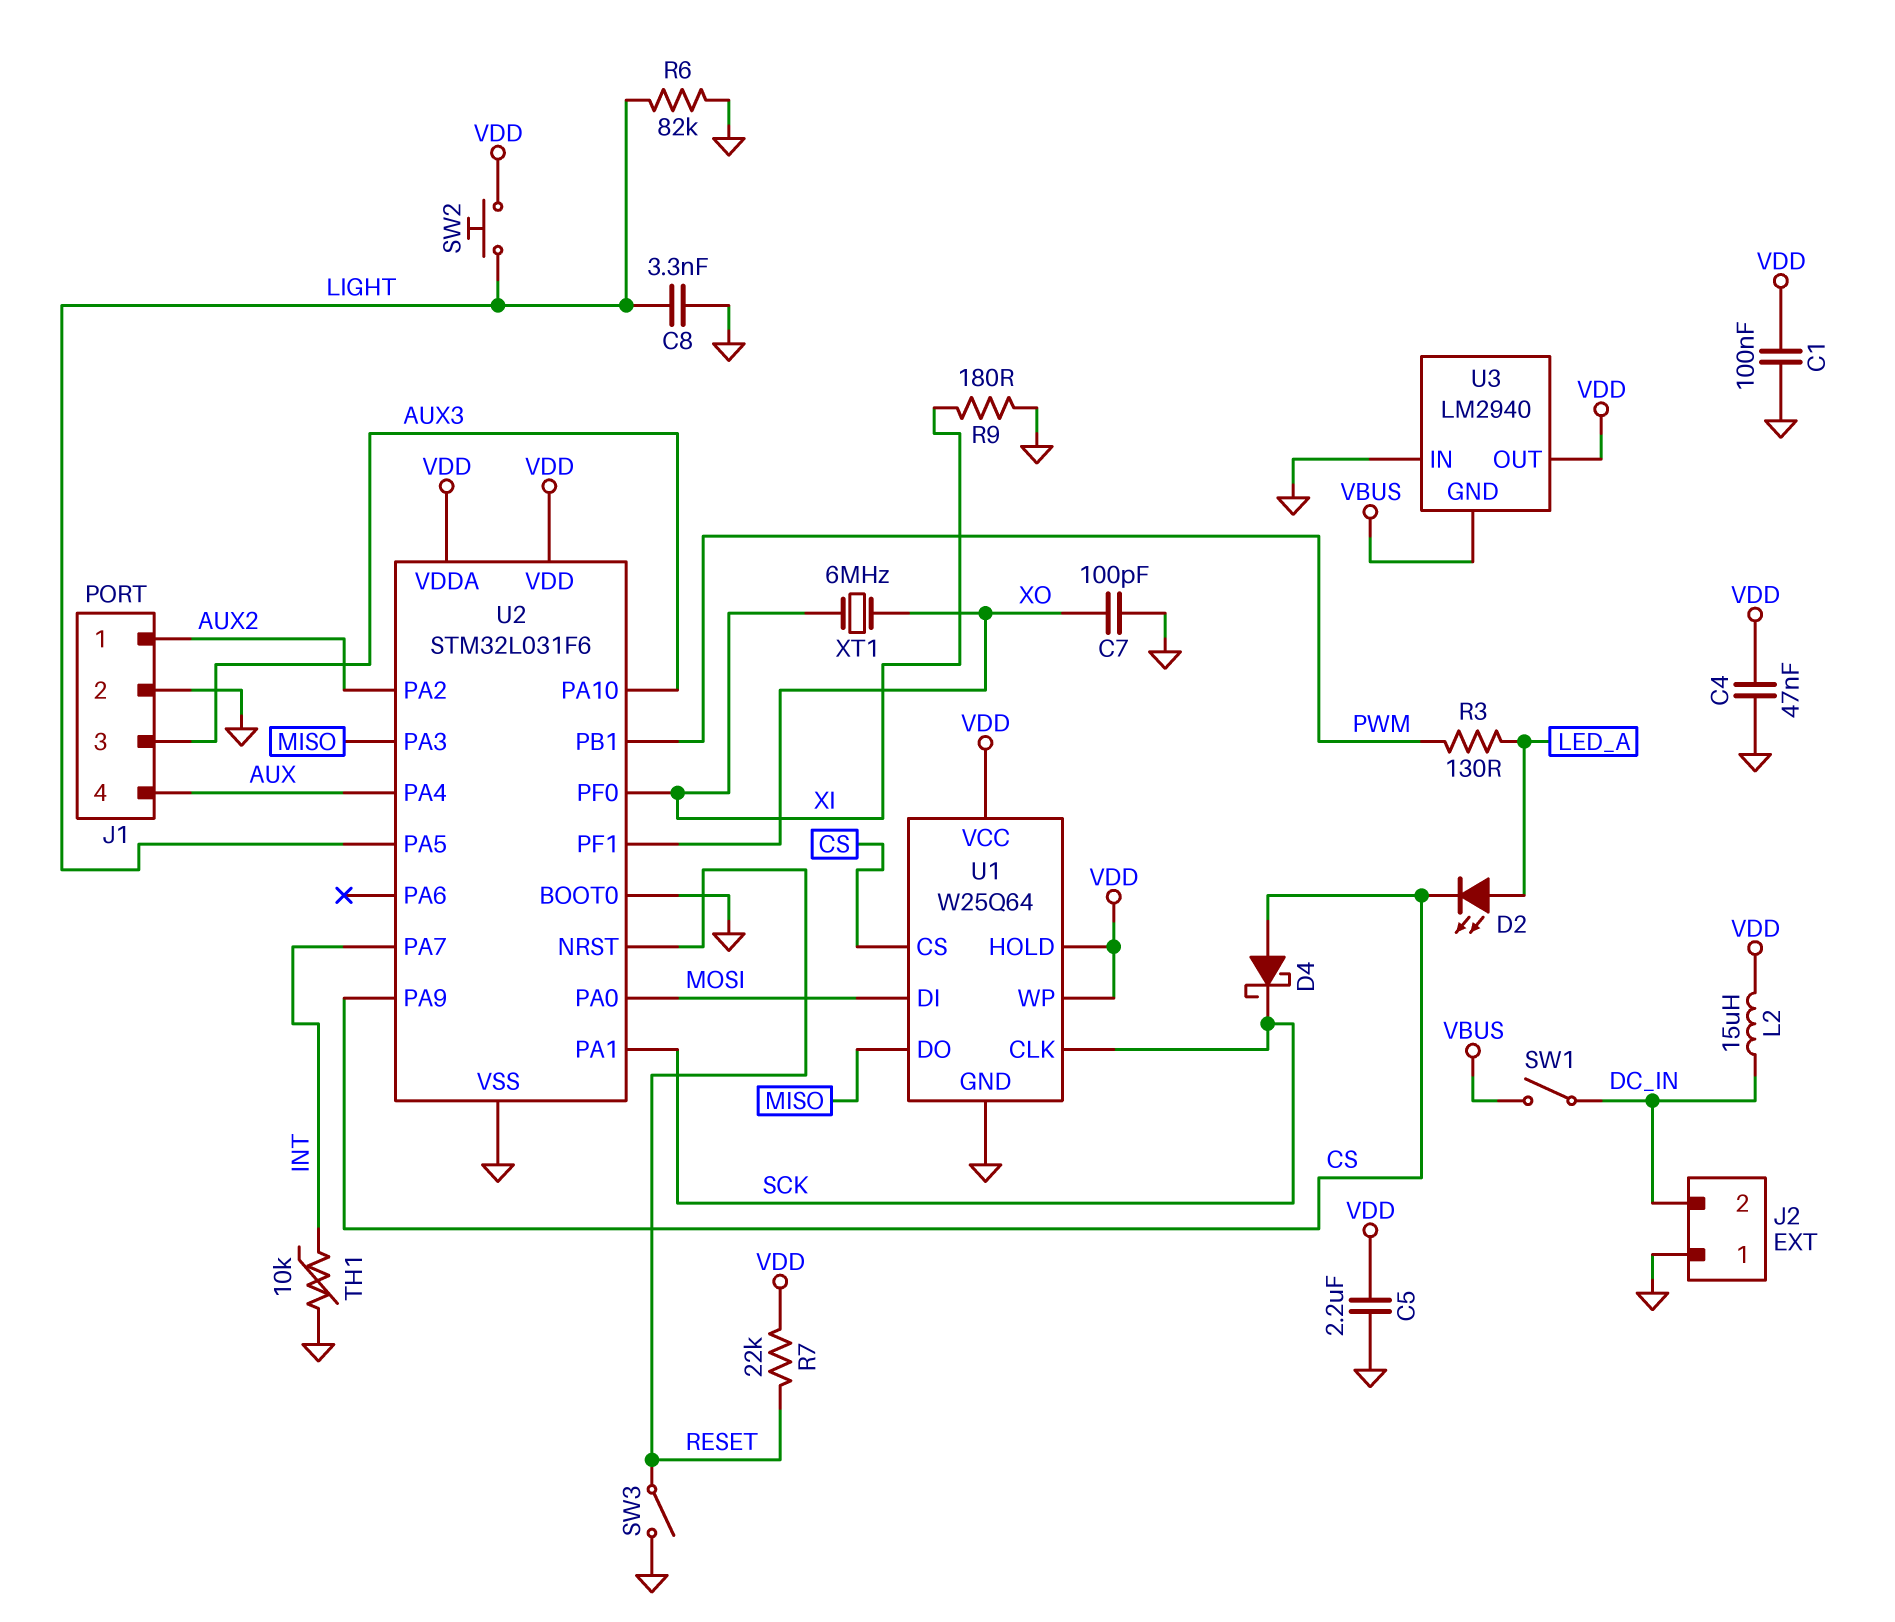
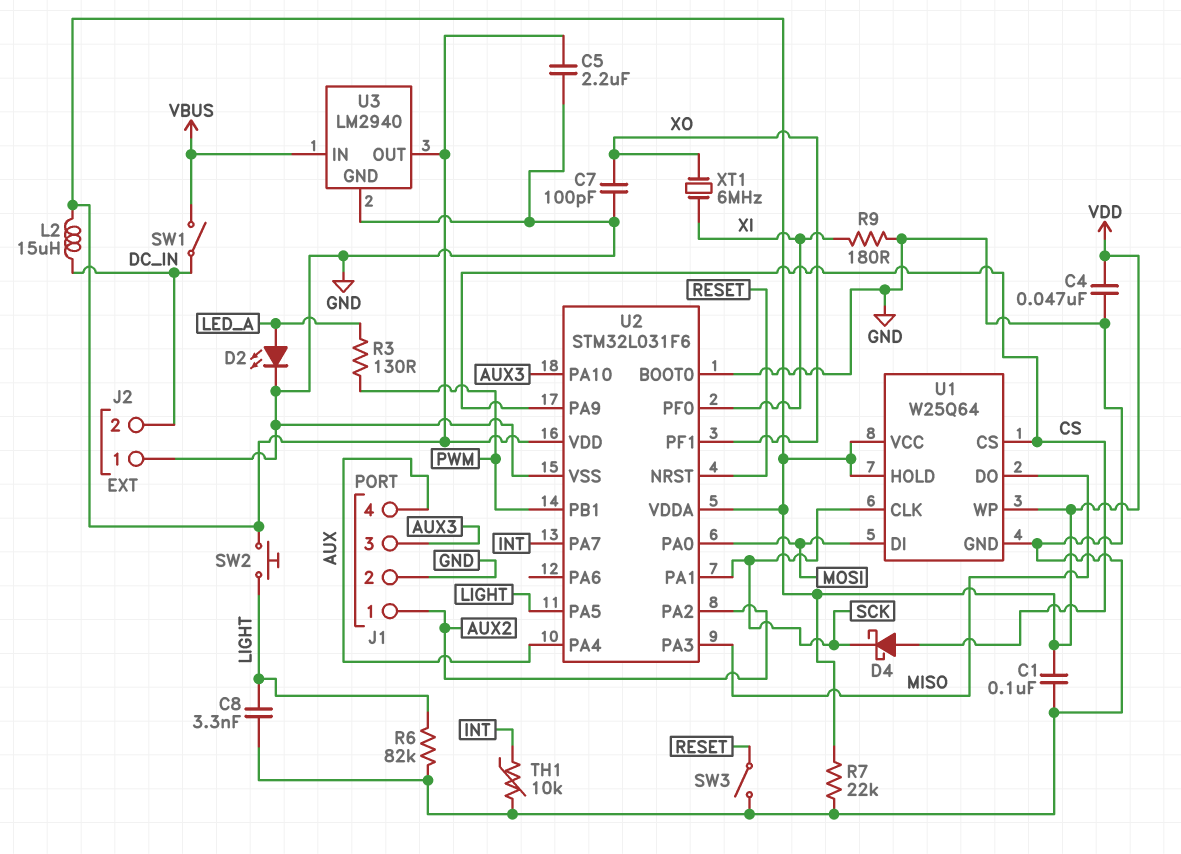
D2: LED (A LED_A, K CS) -> LED (A LED_A, K GND)
R7: 22k (RESET, VDD) -> 22k (GND, VDD)
U3 pin GND: VBUS -> GND
U3 pin IN: GND -> VBUS

